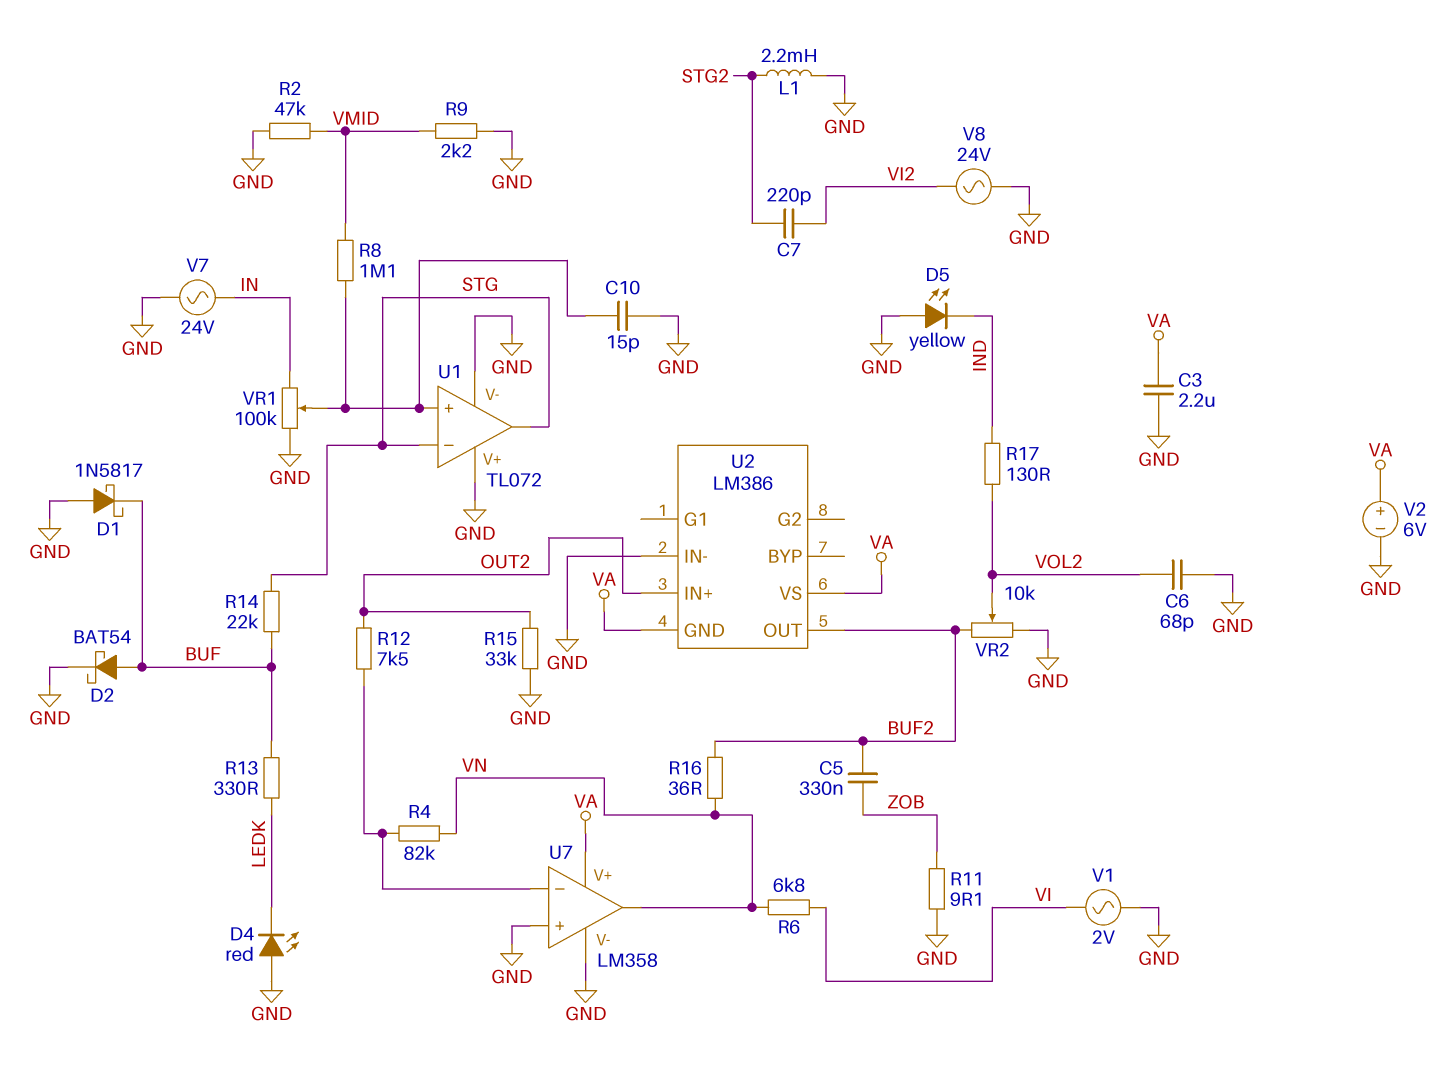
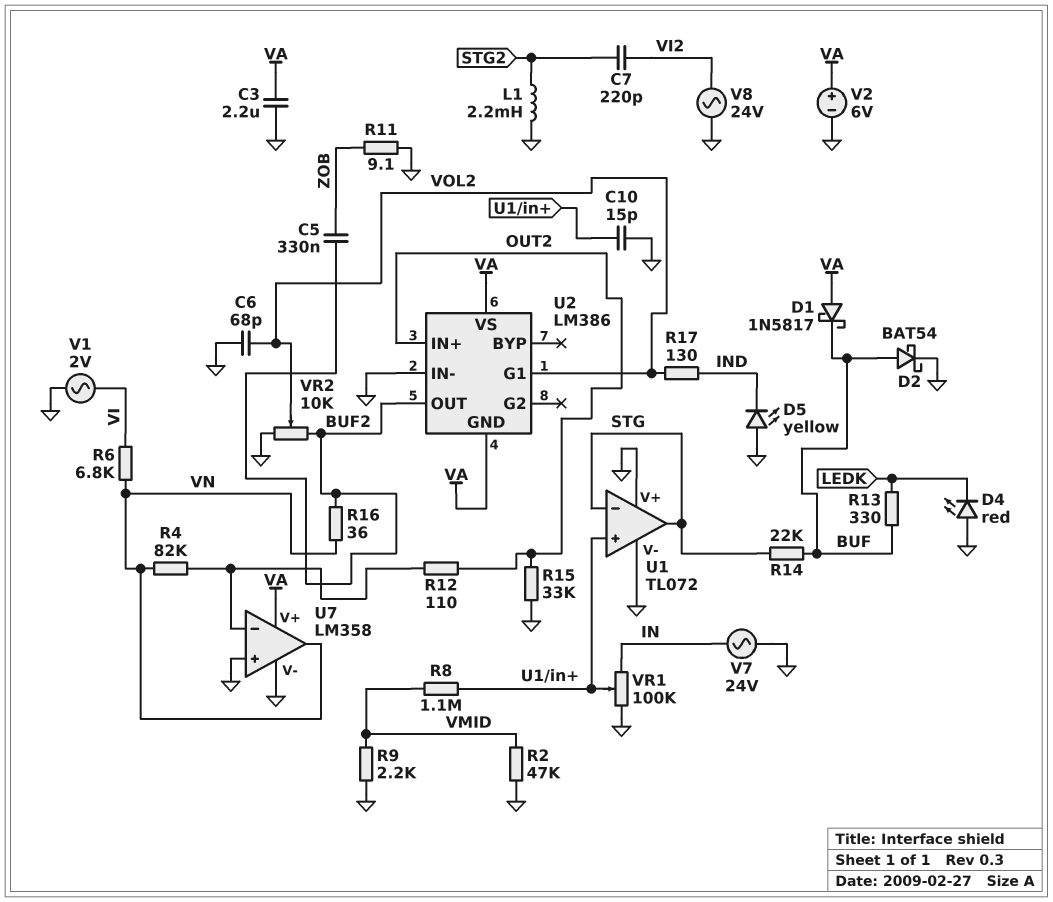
D1: schottky 1N5817 (A GND, K BUF) -> schottky 1N5817 (A VA, K BUF)
R12: 7.5k (OUT2, U7/in-) -> 110 (OUT2, U7/in-)
U2 pin G1: none -> VOL2

